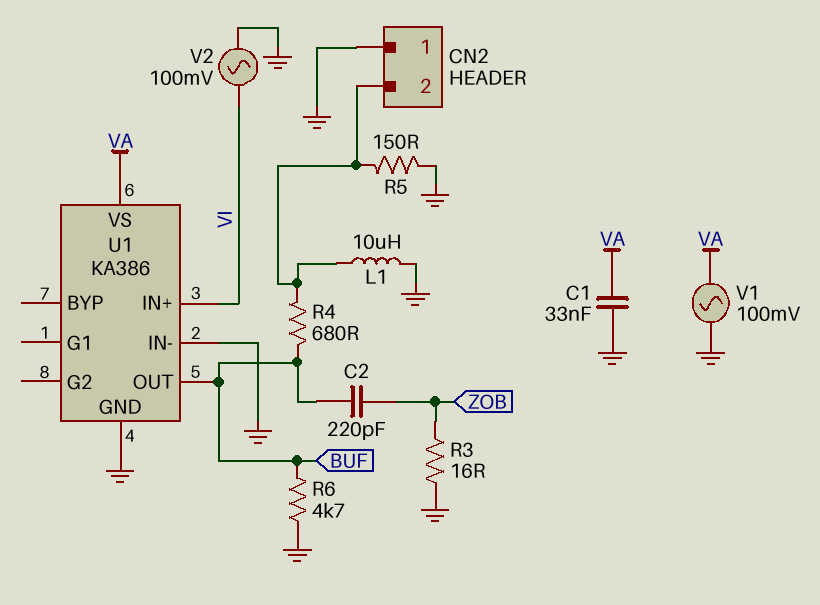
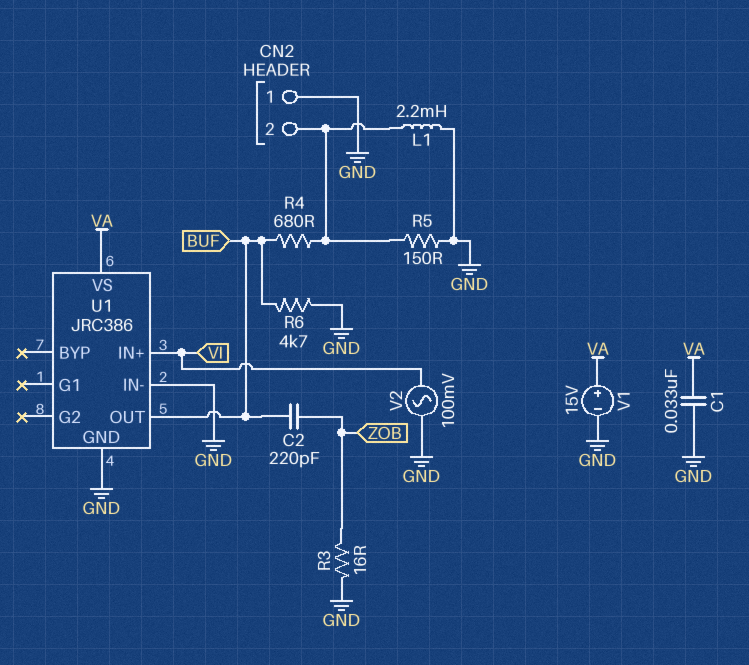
L1: 10uH (CN2/2, GND) -> 2.2mH (CN2/2, GND)
U1: KA386 -> JRC386
V1: AC 100mV (GND, VA) -> 15V (plus VA, minus GND)

